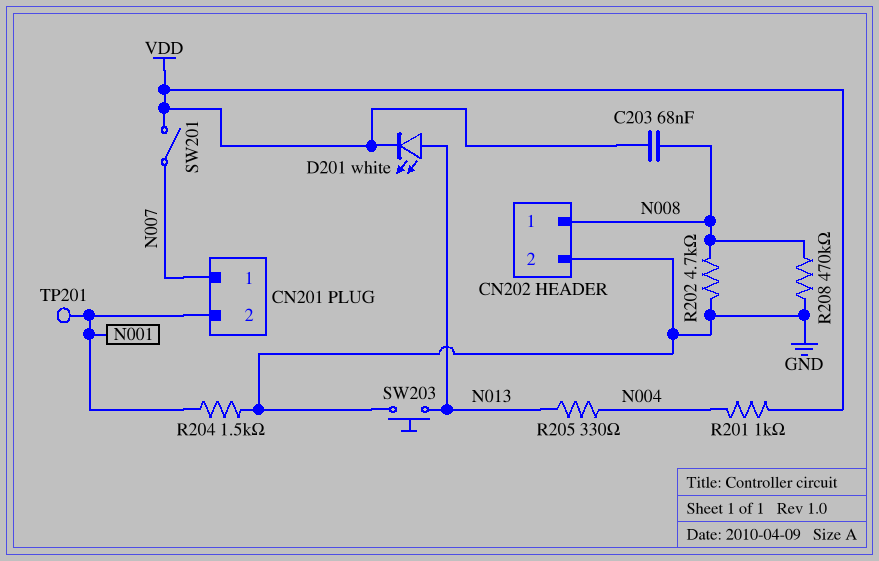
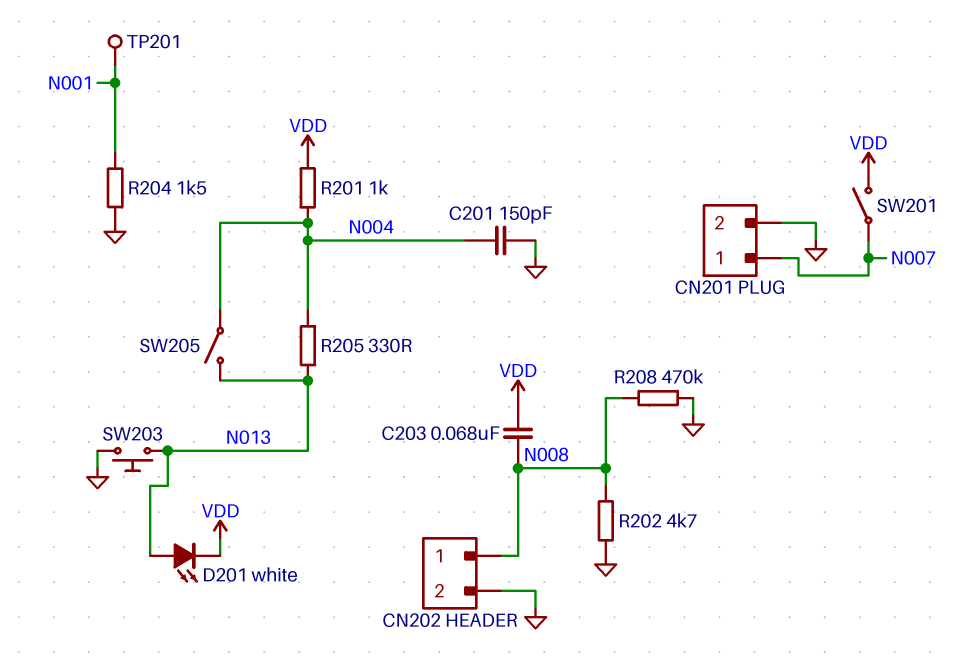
C201: none -> 150pF (GND, N004)
CN201 pin 2: N001 -> GND
SW205: none -> switch (N004, N013)

